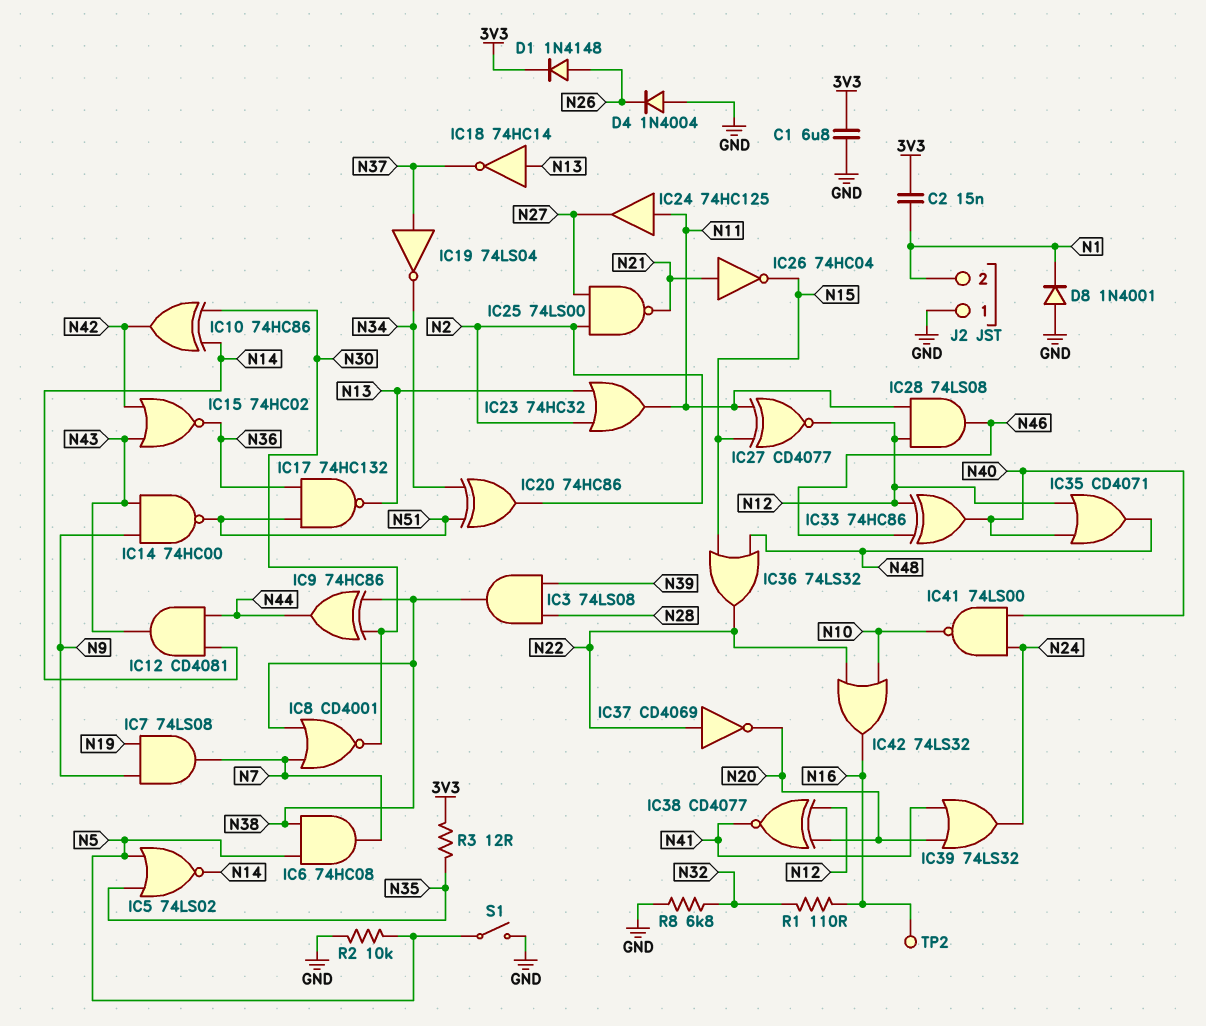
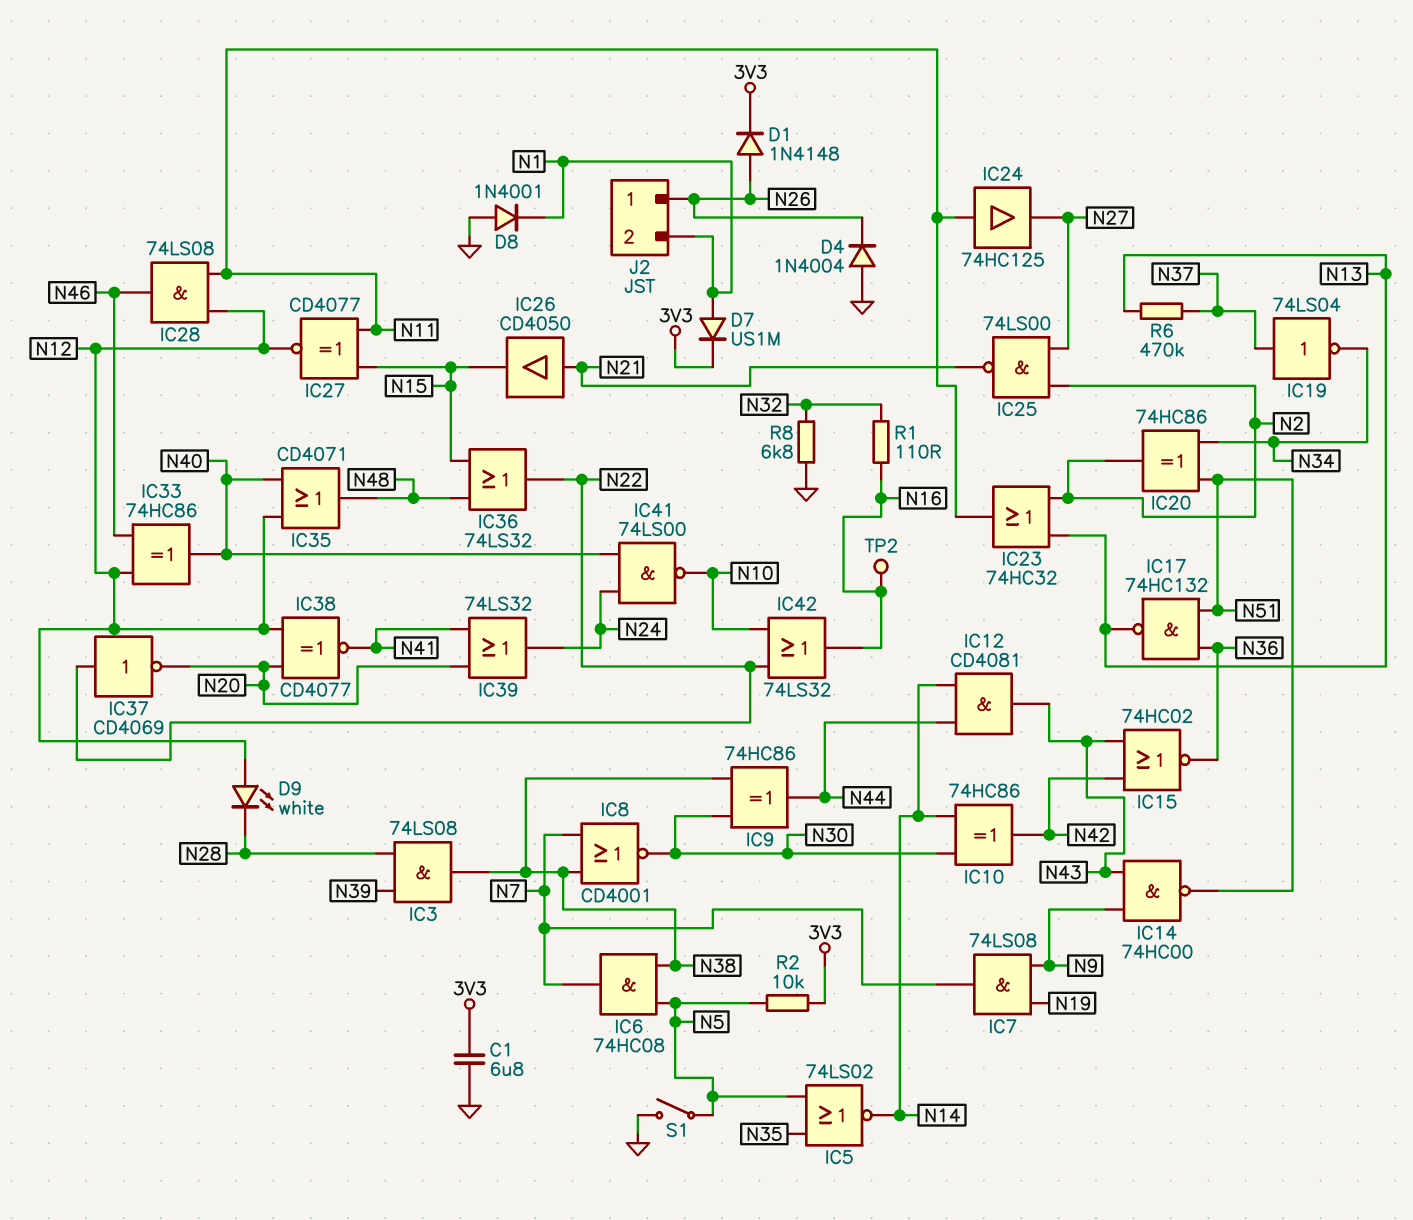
C2: 15nF (3V3, N1) -> none
D7: none -> diode US1M (A N1, K 3V3)
D9: none -> LED white (A N12, K N28)
IC18: NOT 74HC14 (in N13, out N37) -> none
IC26: NOT 74HC04 (in N21, out N15) -> buffer CD4050 (in N21, out N15)
J2 pin 1: GND -> N26
R2: 10k (GND, N5) -> 10k (3V3, N5)
R3: 12 (3V3, N35) -> none
R6: none -> 470k (N13, N37)

